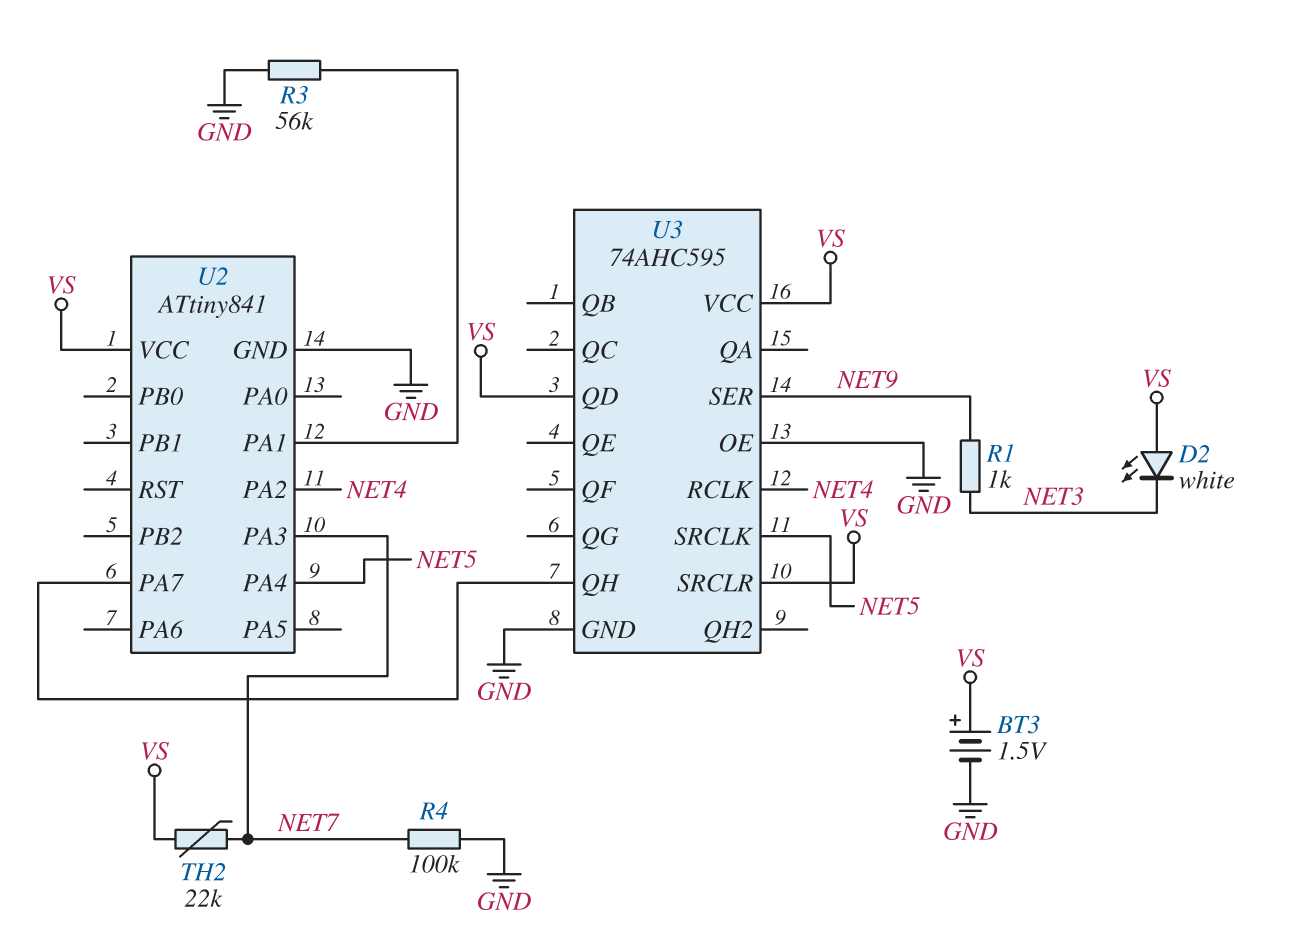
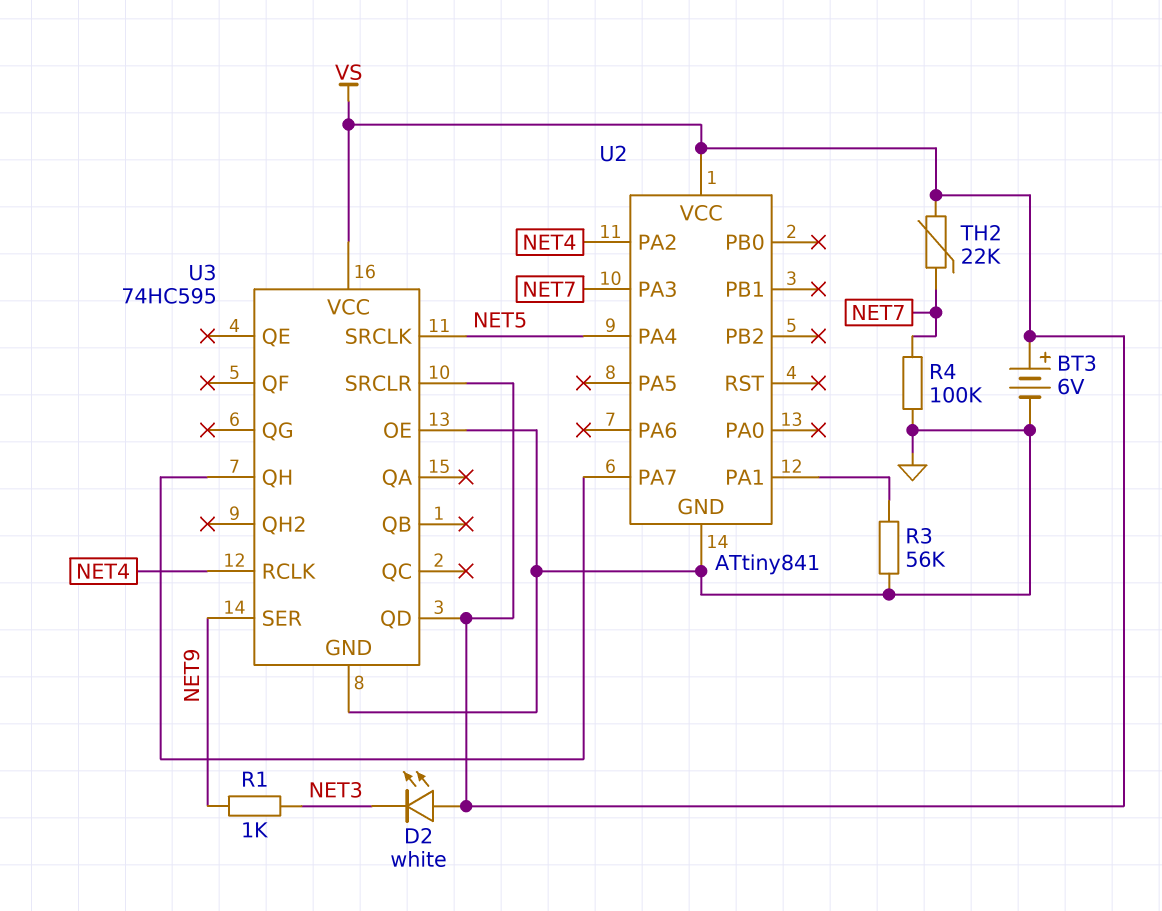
BT3: 1.5V (plus VS, minus GND) -> 6V (plus VS, minus GND)
U3: 74AHC595 -> 74HC595

